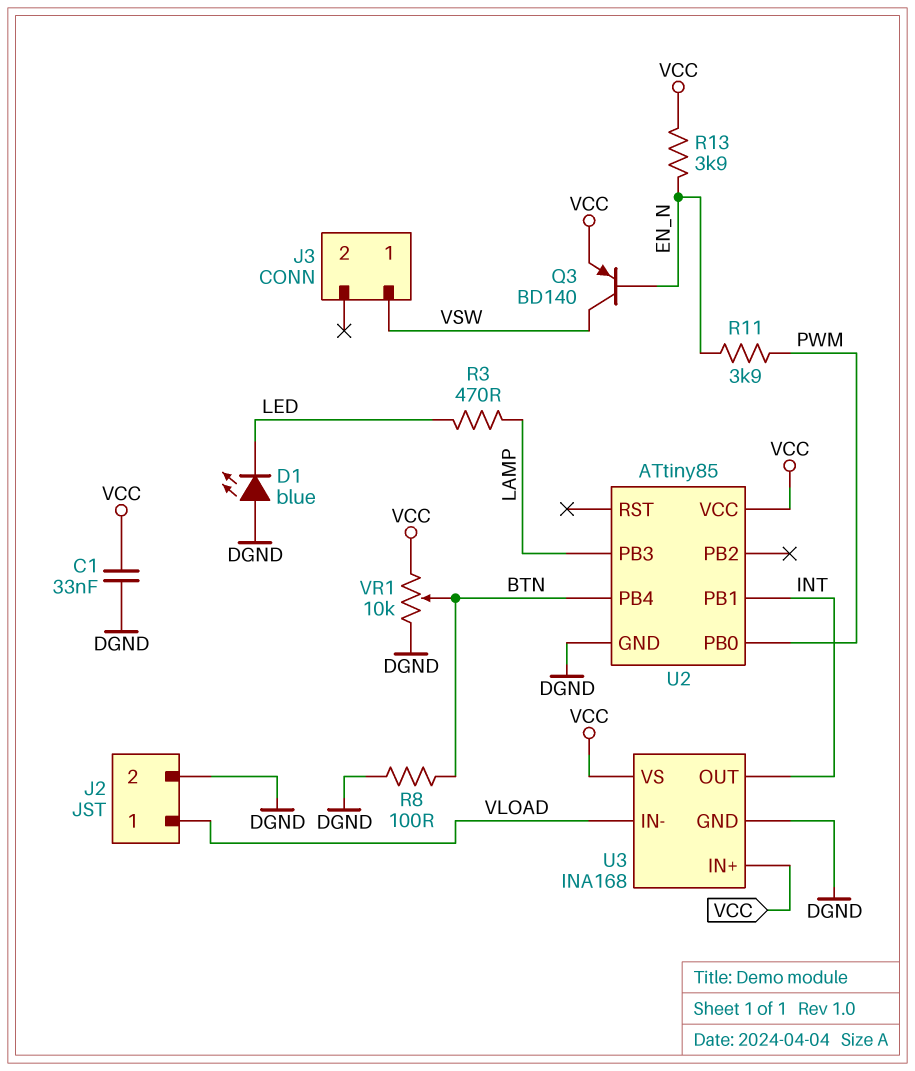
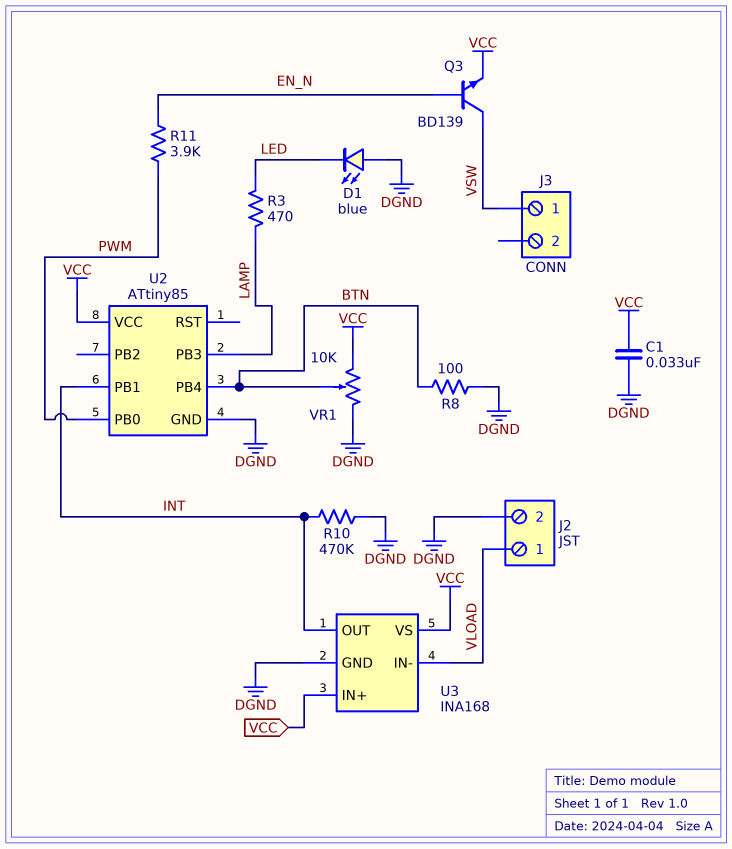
Q3: PNP BD140 (B EN_N, C VSW, E VCC) -> NPN BD139 (B EN_N, C VSW, E VCC)
R10: none -> 470k (DGND, INT)
R13: 3.9k (EN_N, VCC) -> none

